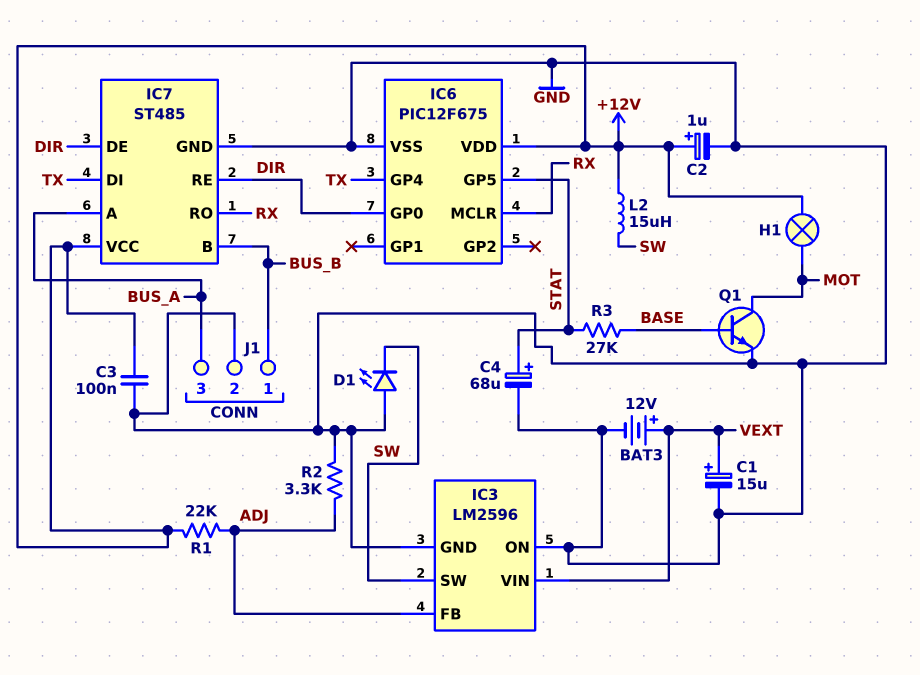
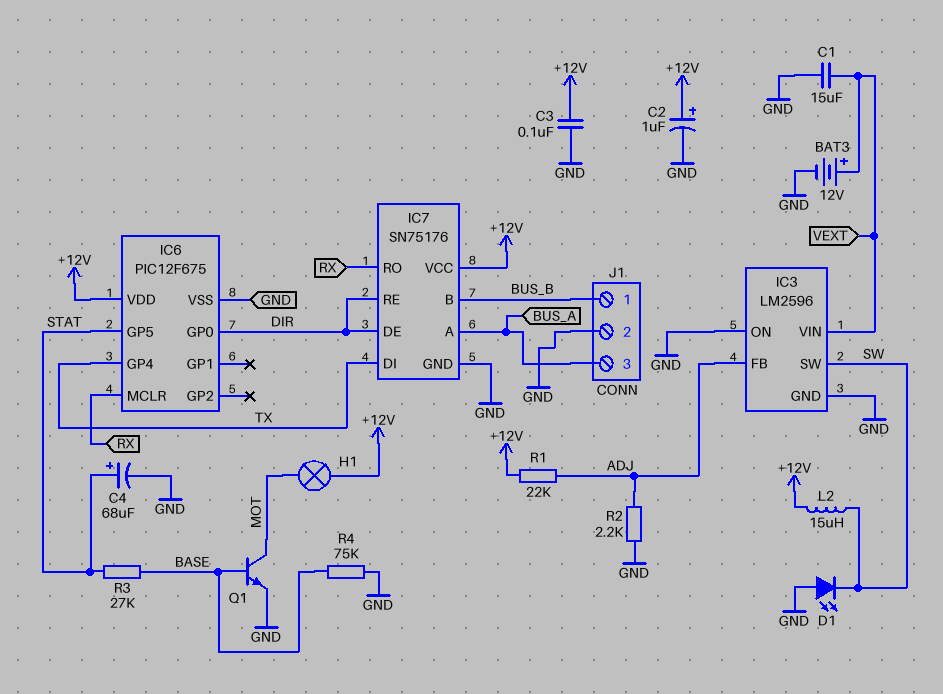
C1: 15uF (plus VEXT, minus GND) -> 15uF (GND, VEXT)
IC7: ST485 -> SN75176
R2: 3.3k (ADJ, GND) -> 2.2k (ADJ, GND)
R4: none -> 75k (BASE, GND)

